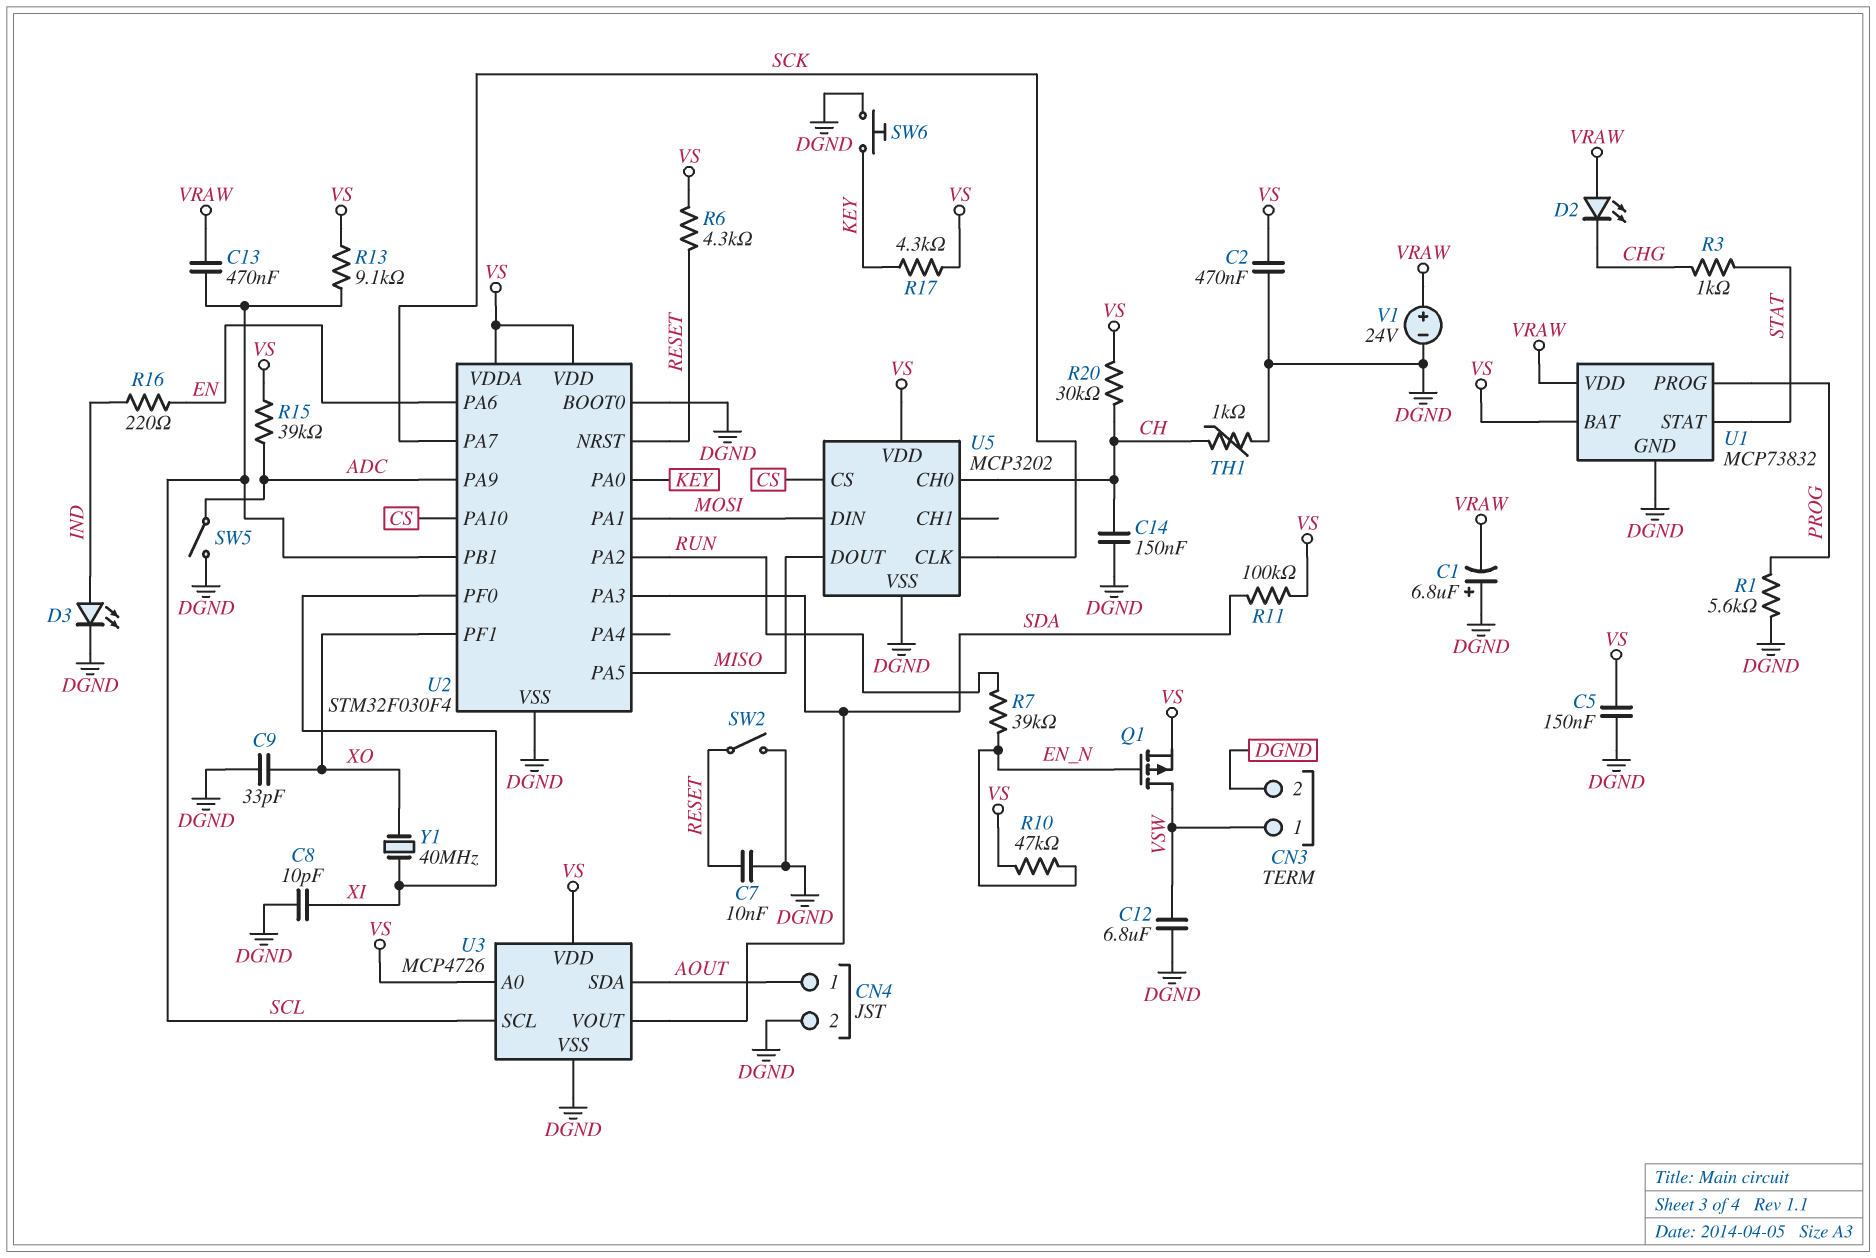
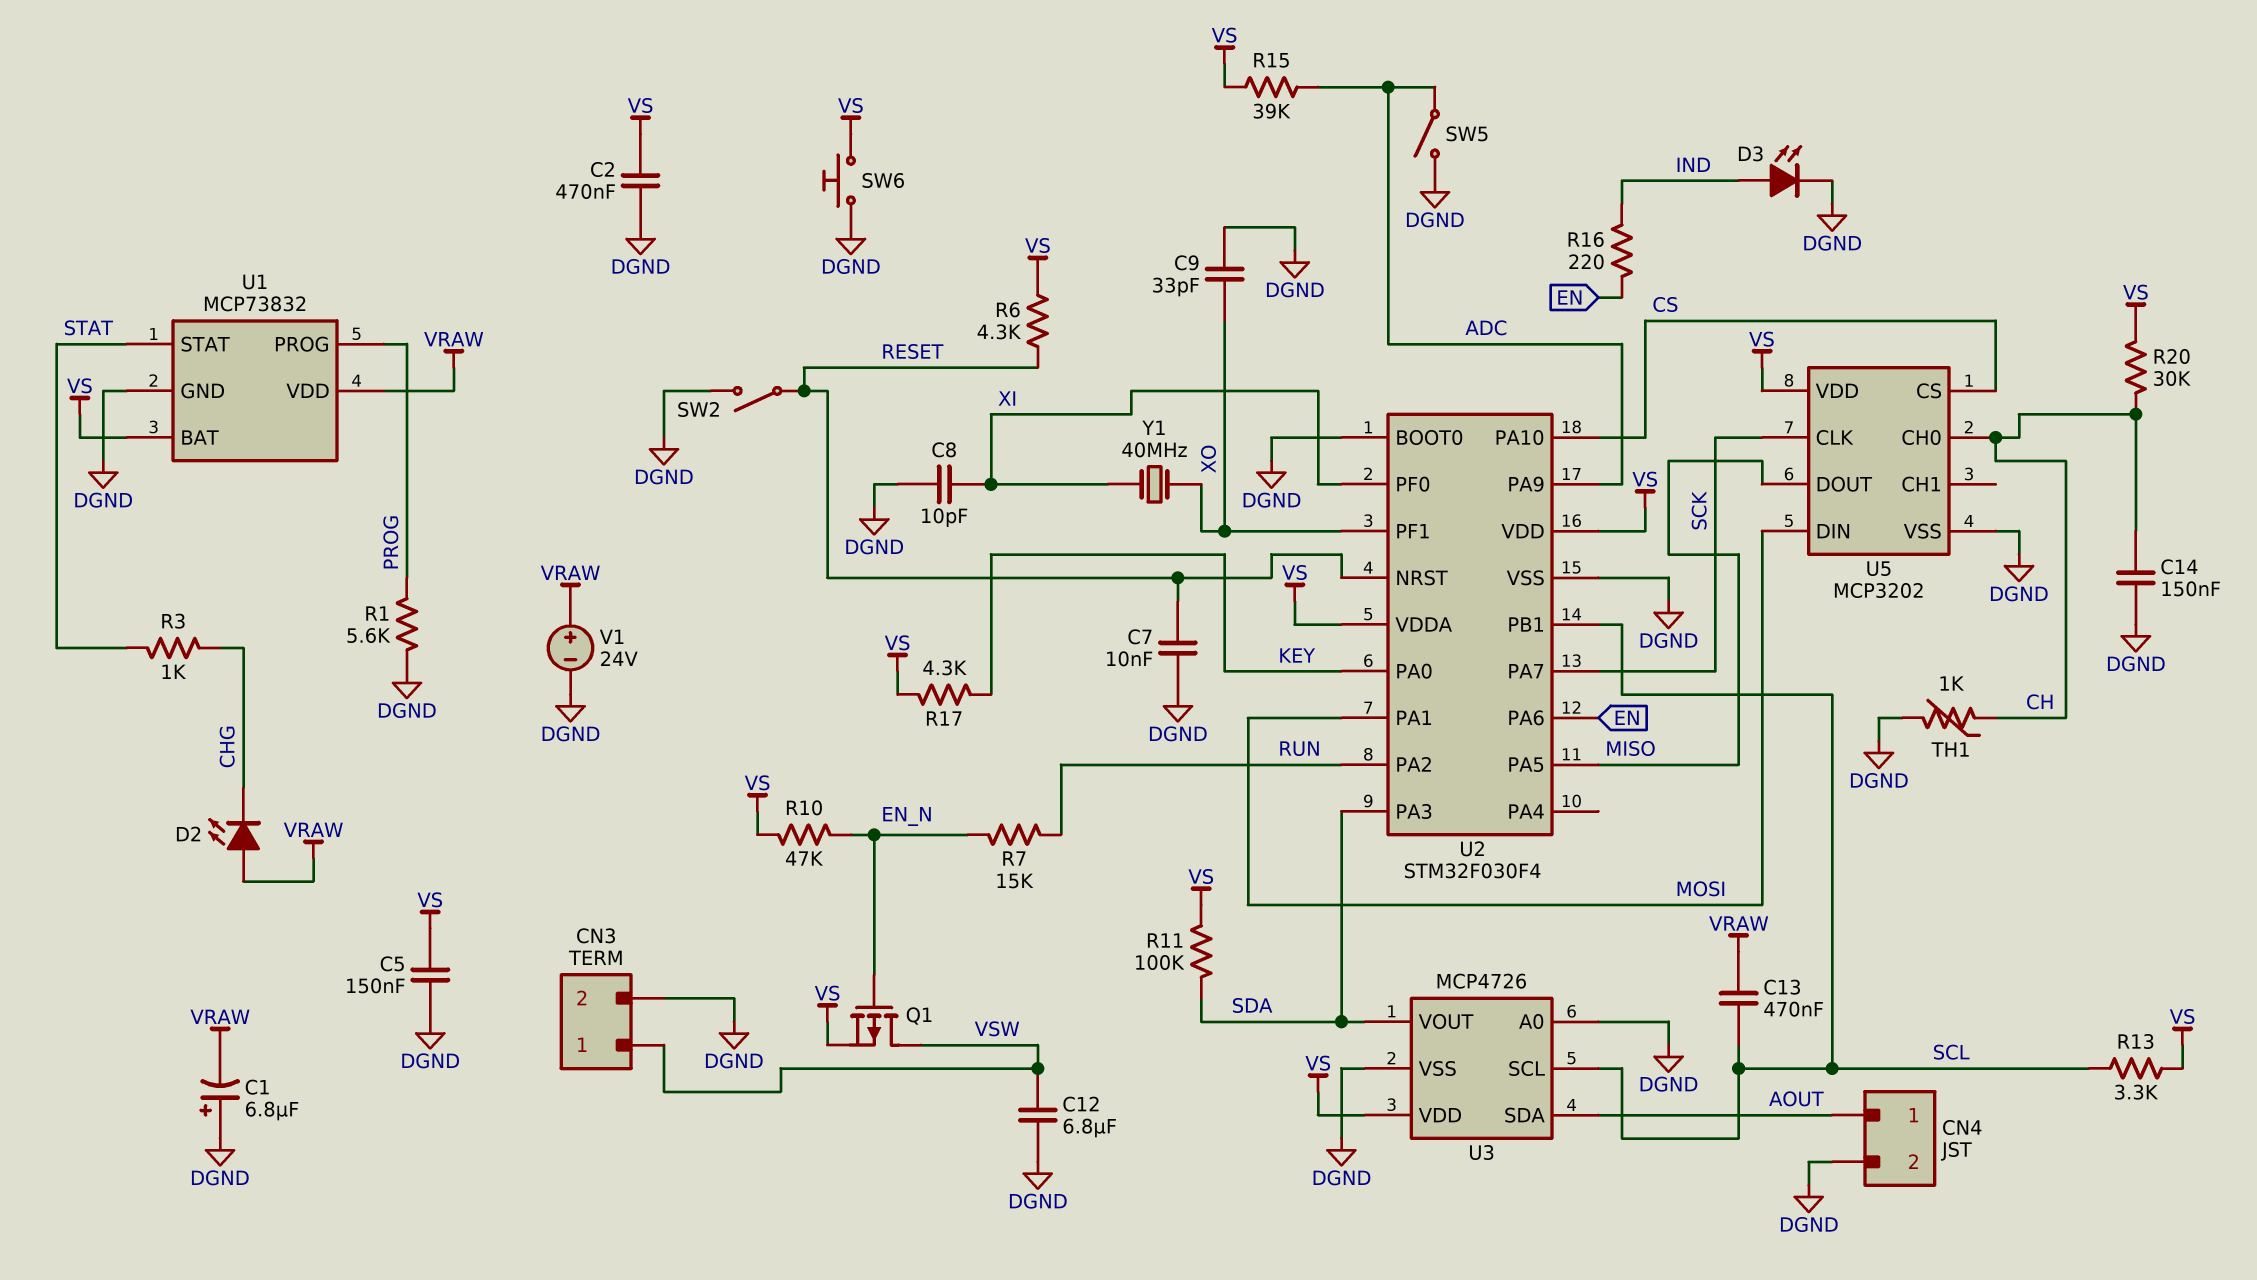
R7: 39k (EN_N, RUN) -> 15k (EN_N, RUN)
R13: 9.1k (SCL, VS) -> 3.3k (SCL, VS)
SW6: button (DGND, KEY) -> button (DGND, VS)
U3 pin A0: VS -> DGND

